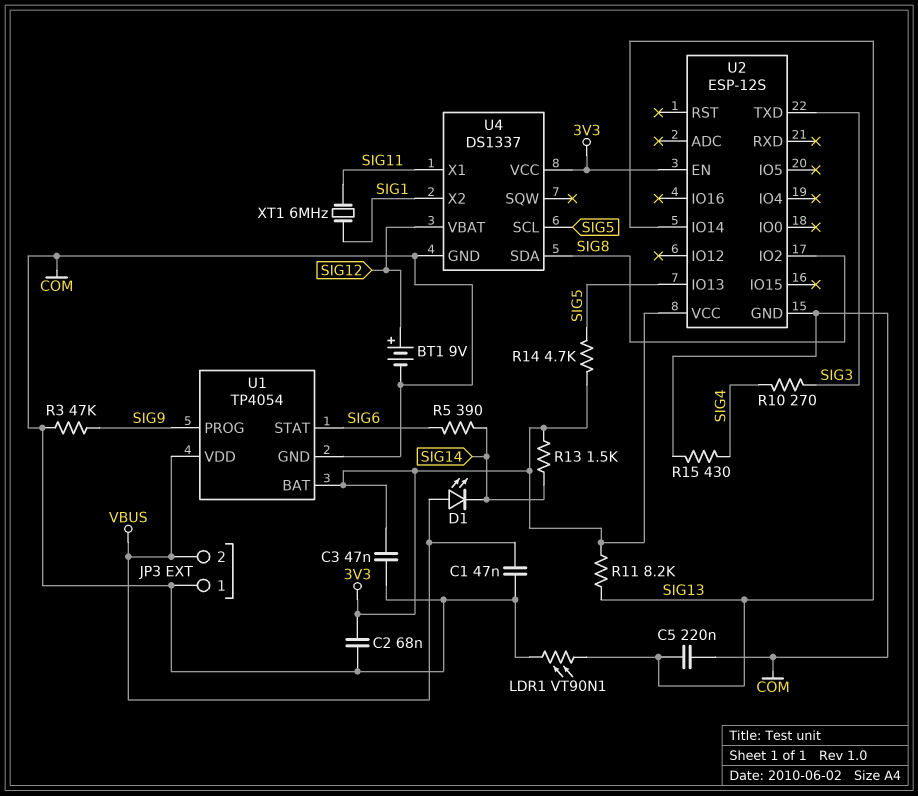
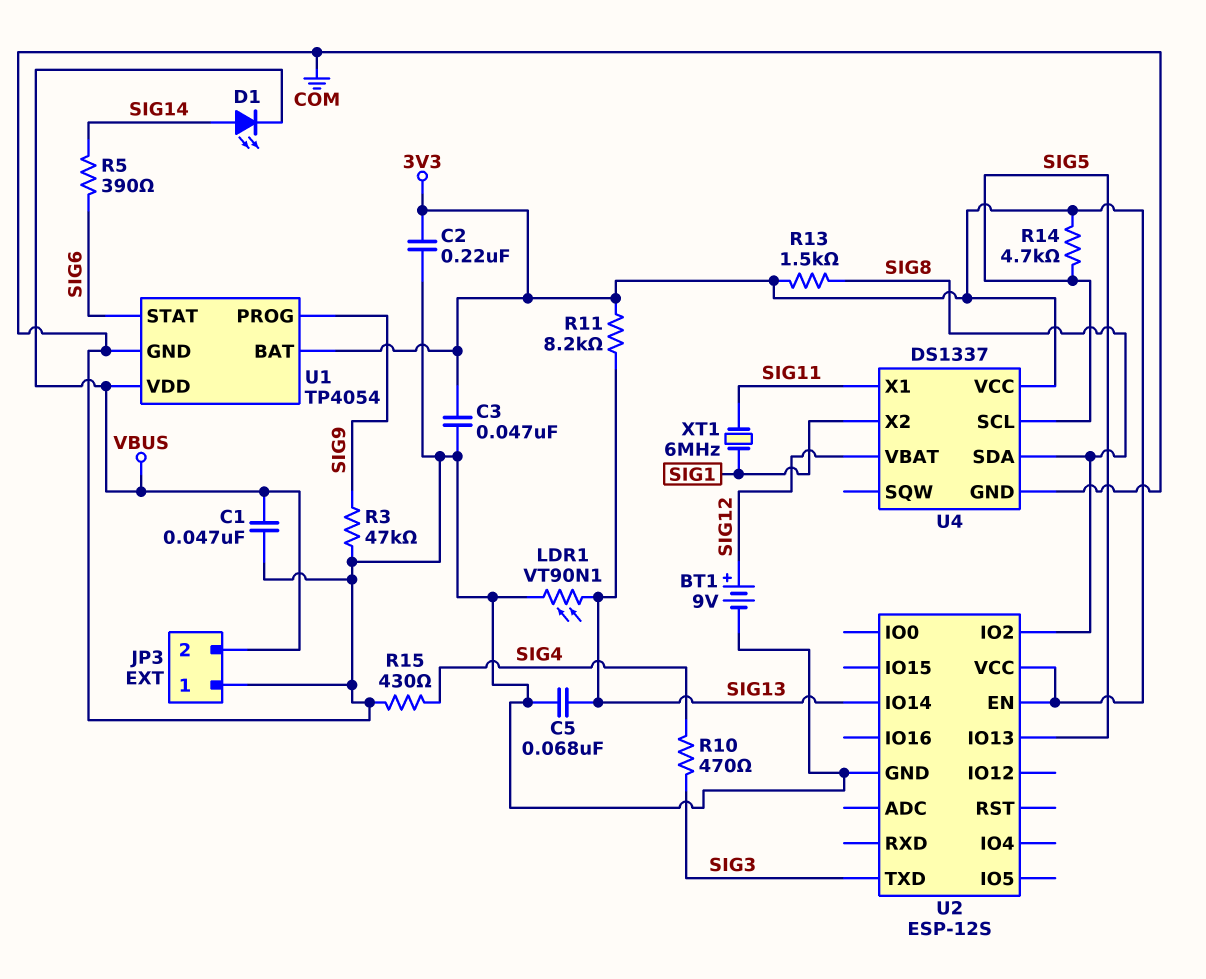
C2: 68nF (3V3, COM) -> 220nF (3V3, COM)
C5: 220nF (COM, SIG13) -> 68nF (COM, SIG13)
D1: LED (A VBUS, K SIG14) -> LED (A SIG14, K VBUS)
R10: 270 (SIG3, SIG4) -> 470 (SIG3, SIG4)
R13: 1.5k (3V3, SIG14) -> 1.5k (3V3, SIG8)

